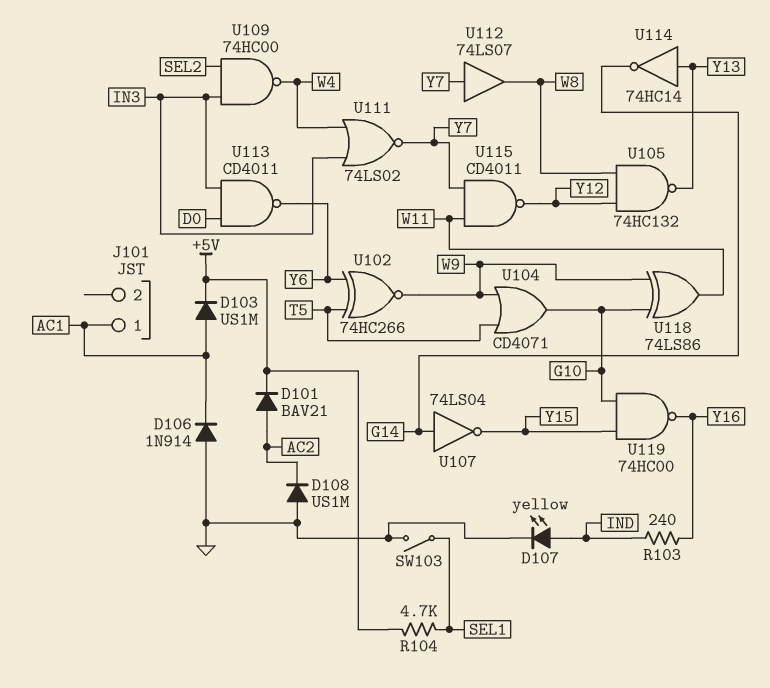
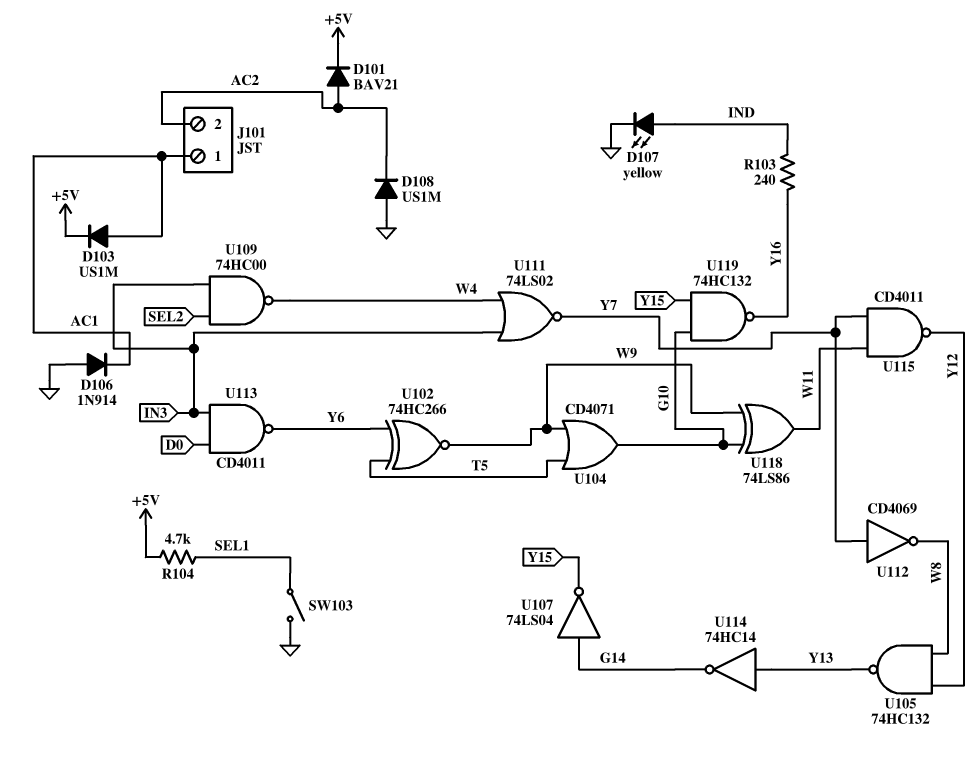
J101 pin 2: none -> AC2
U112: buffer 74LS07 (in Y7, out W8) -> NOT CD4069 (in Y7, out W8)
U119: NAND 74HC00 (in G10, in Y15, out Y16) -> NAND 74HC132 (in G10, in Y15, out Y16)

